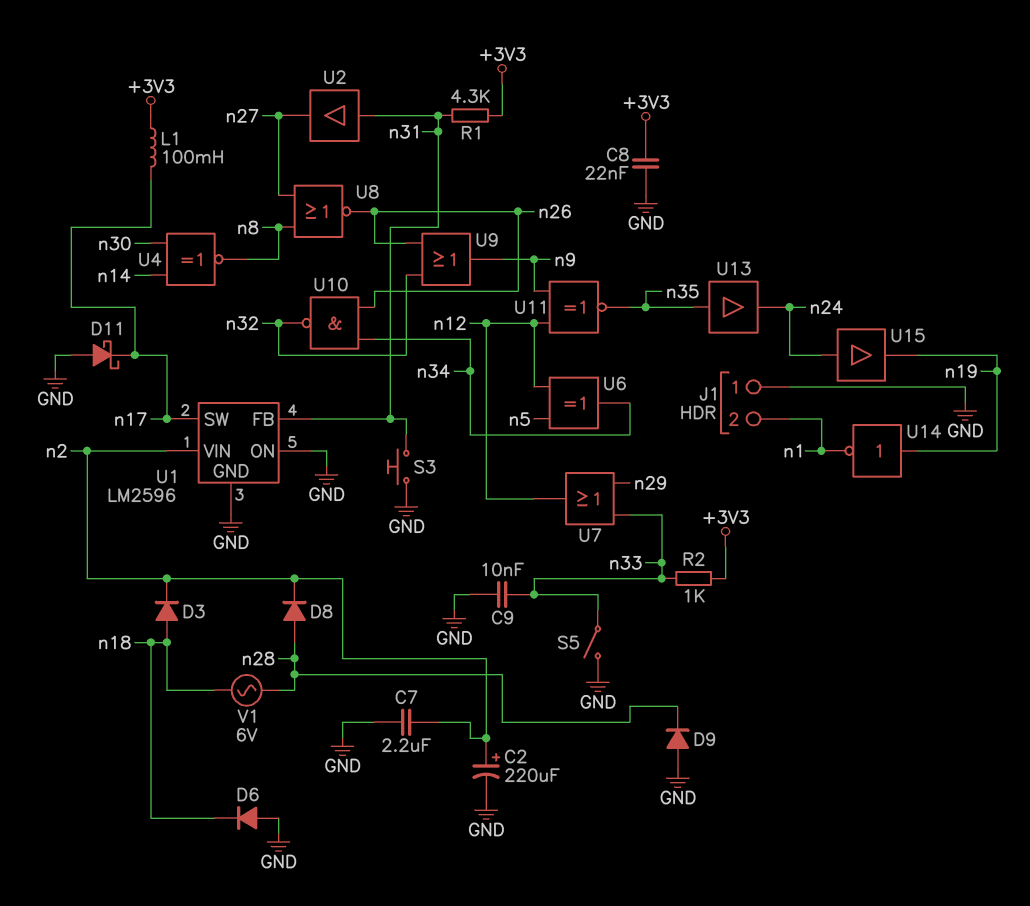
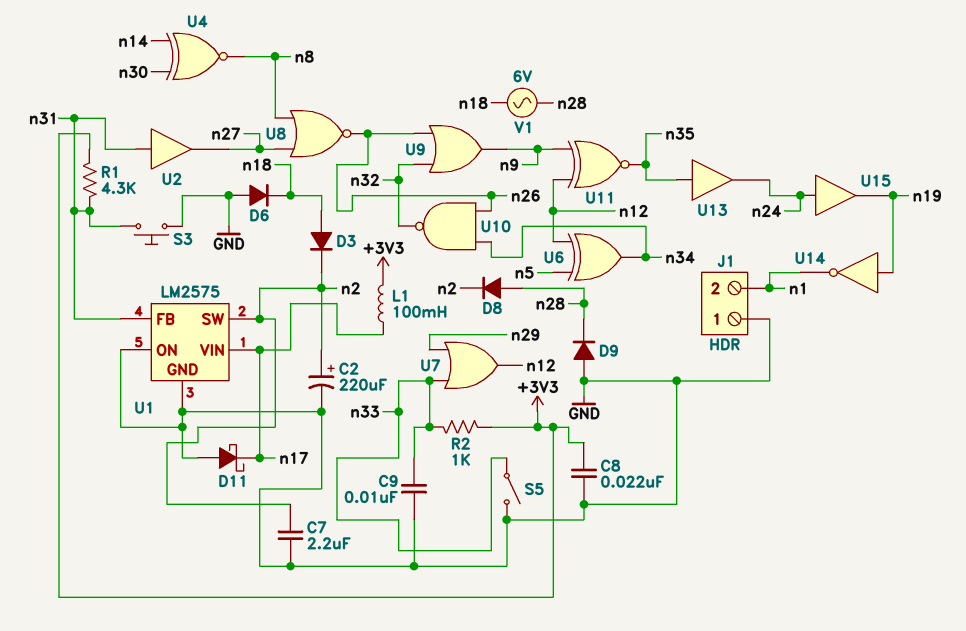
U1: LM2596 -> LM2575
U1 pin SW: n17 -> n2
U1 pin VIN: n2 -> n17

